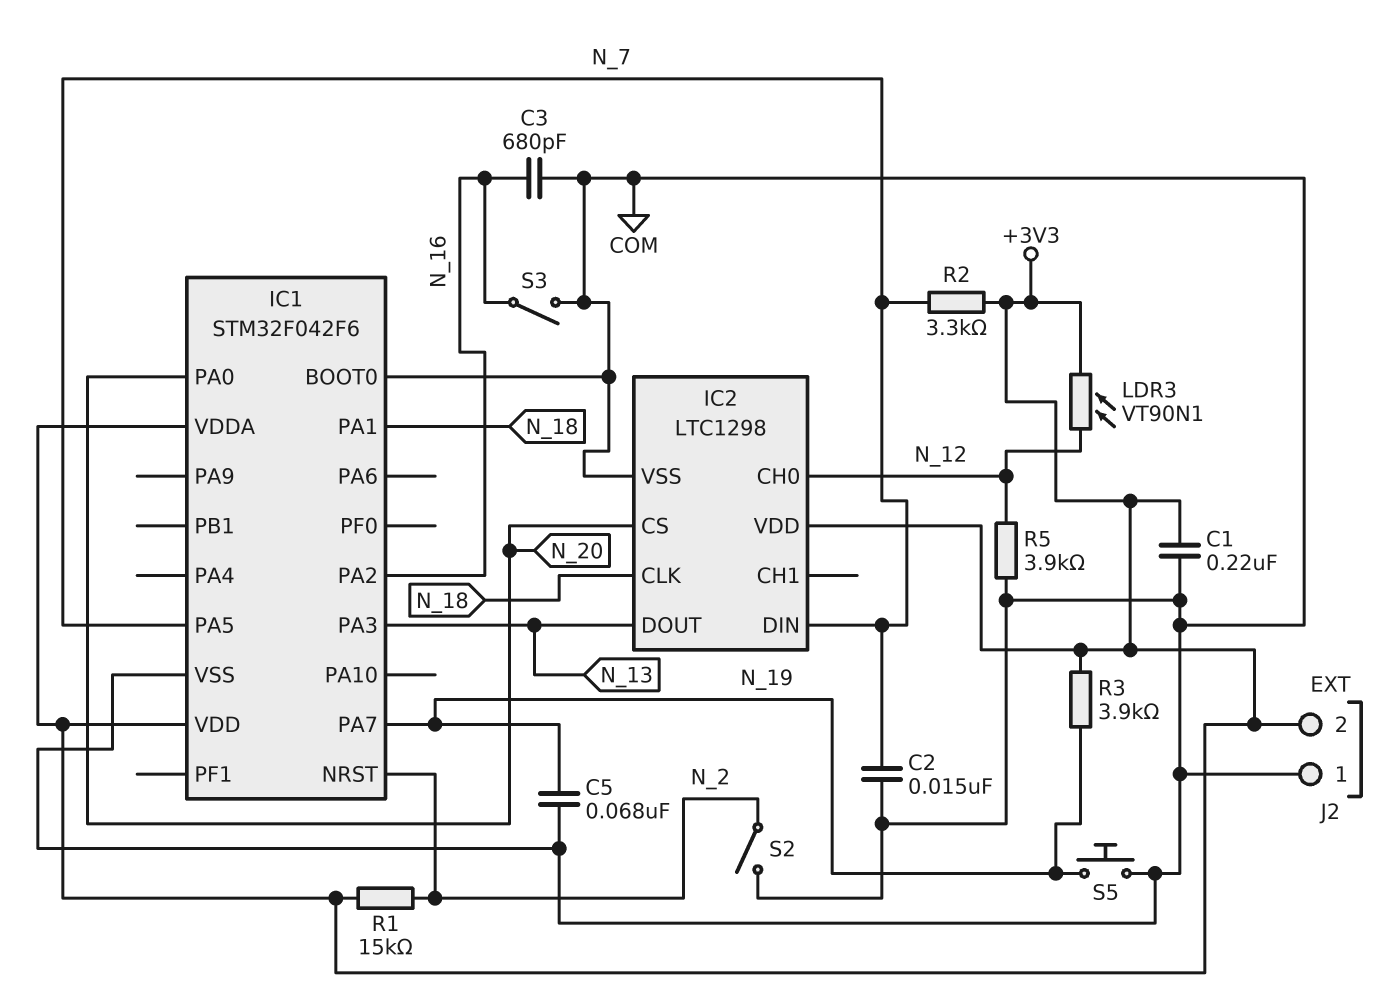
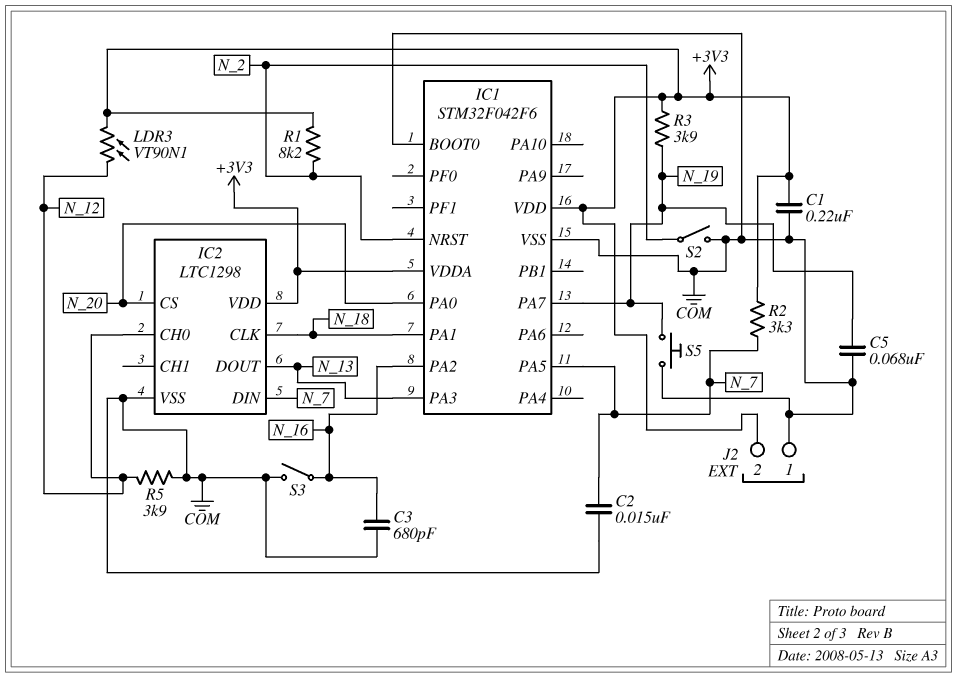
R1: 15k (+3V3, N_2) -> 8.2k (+3V3, N_2)

